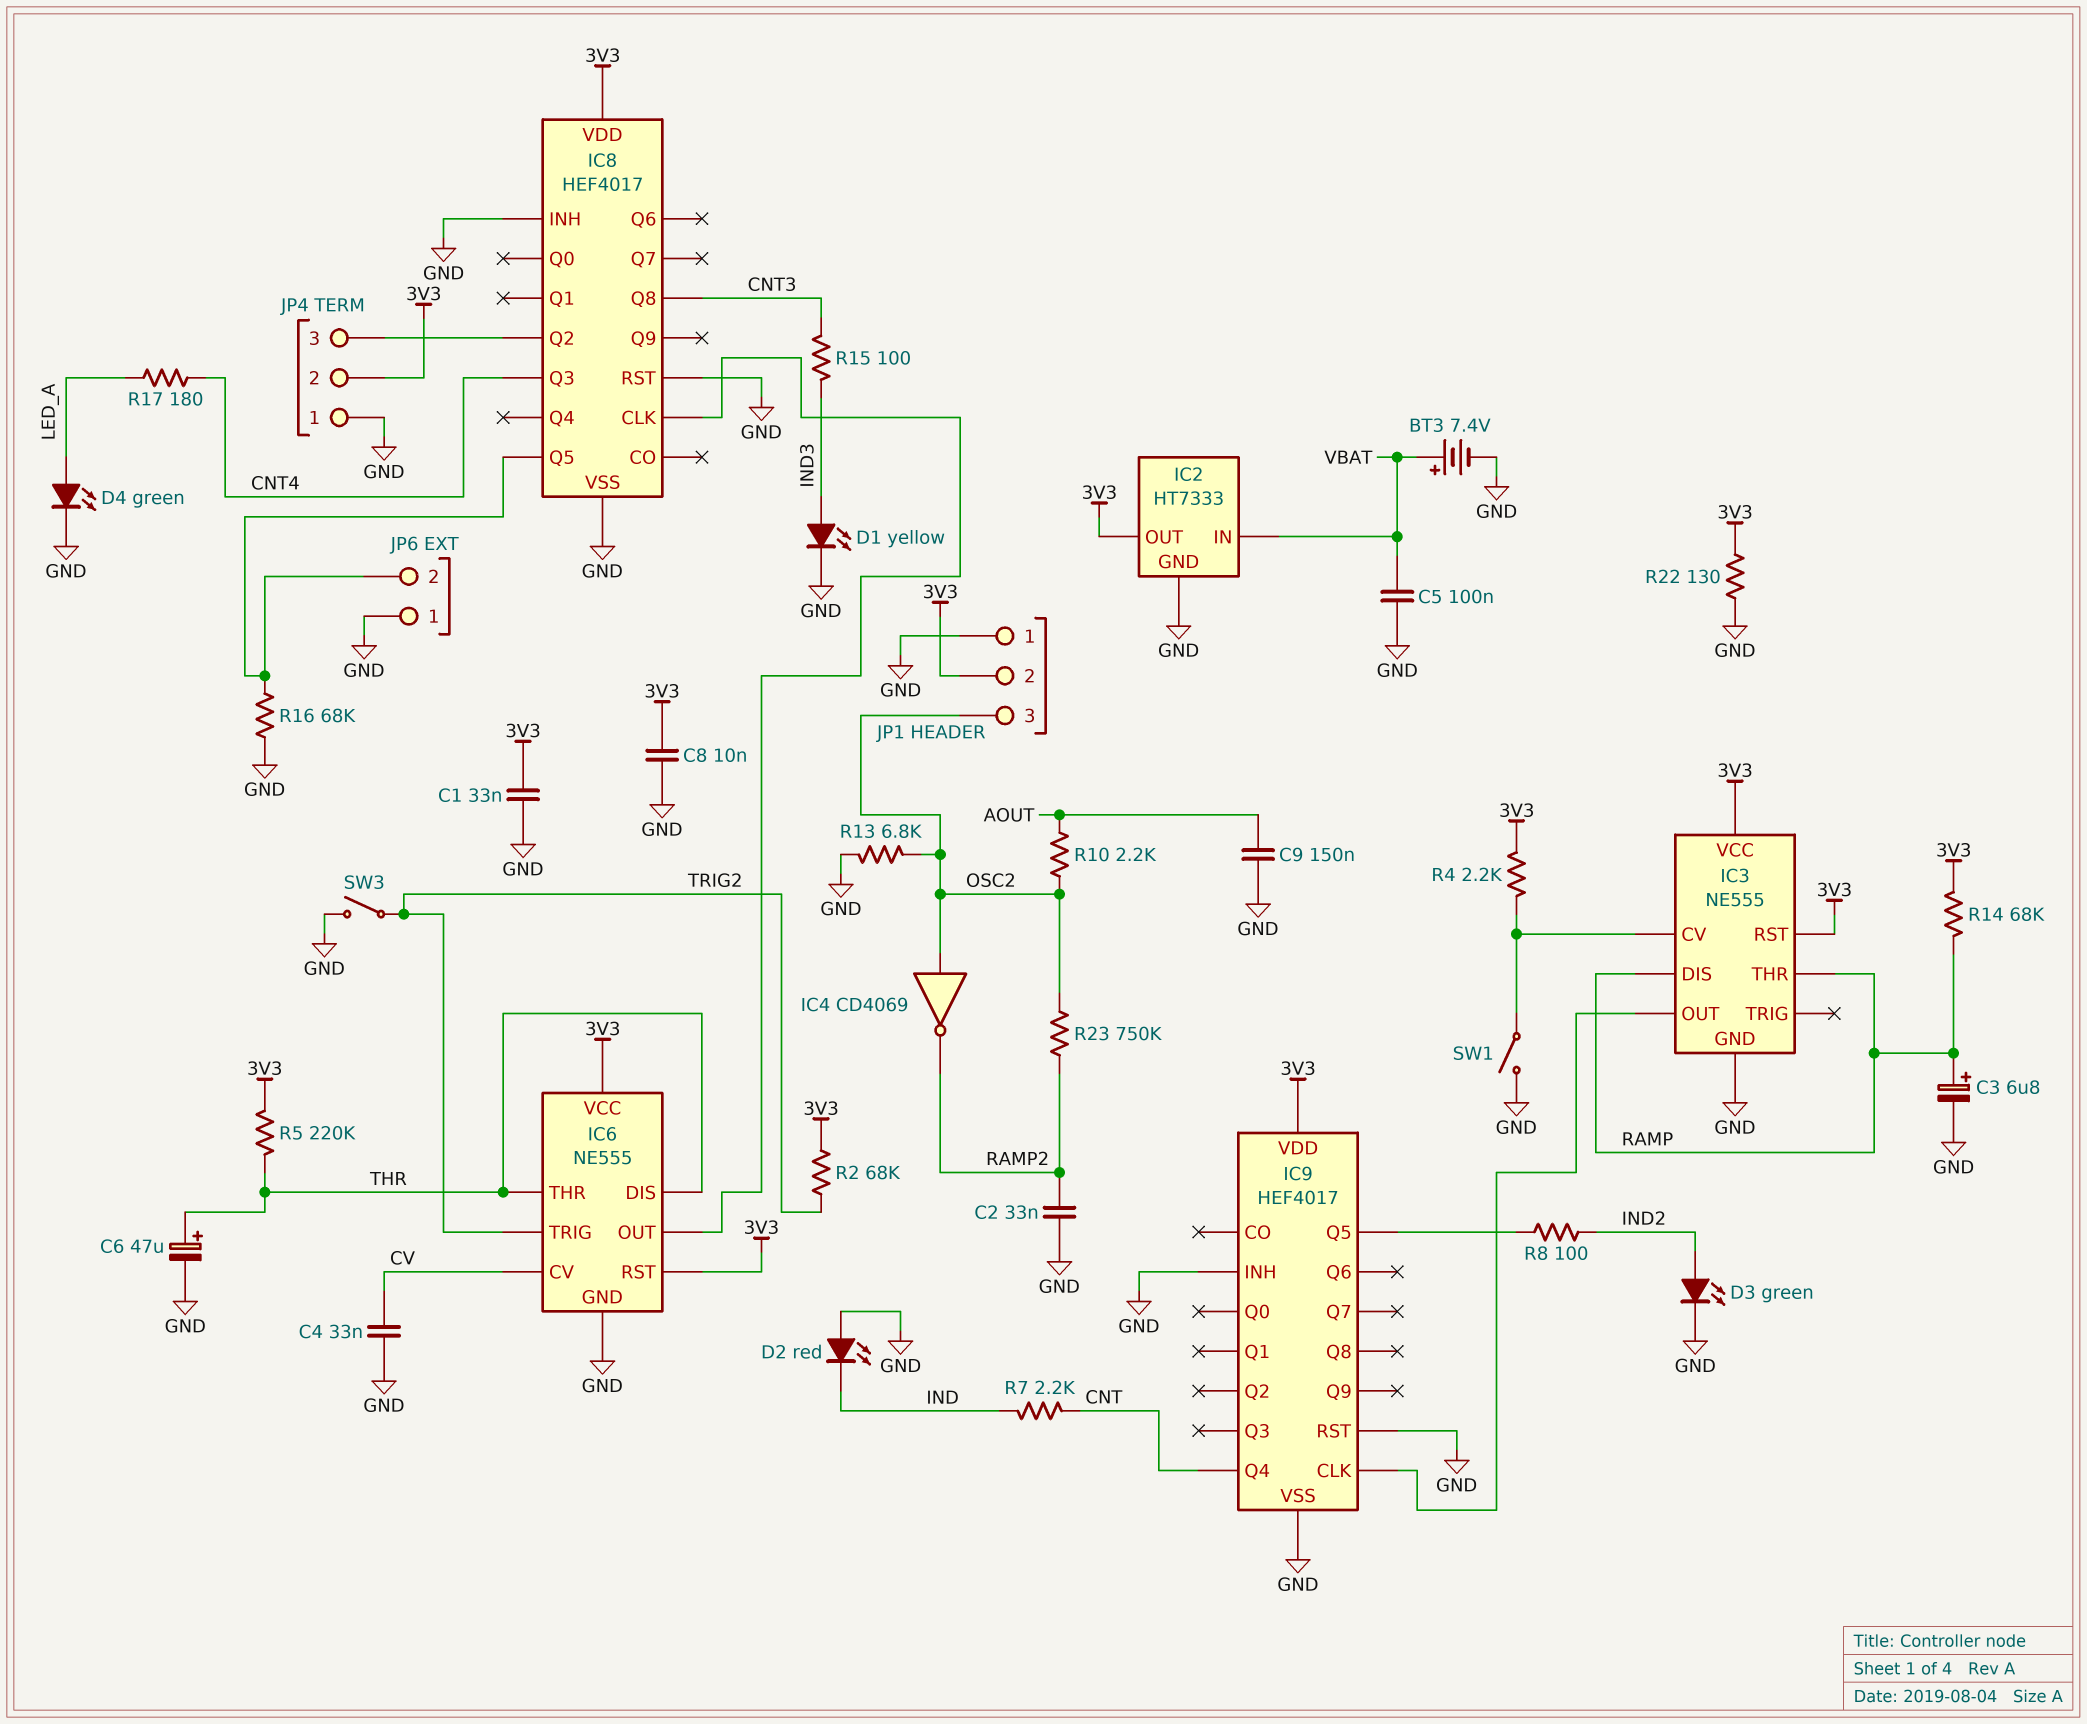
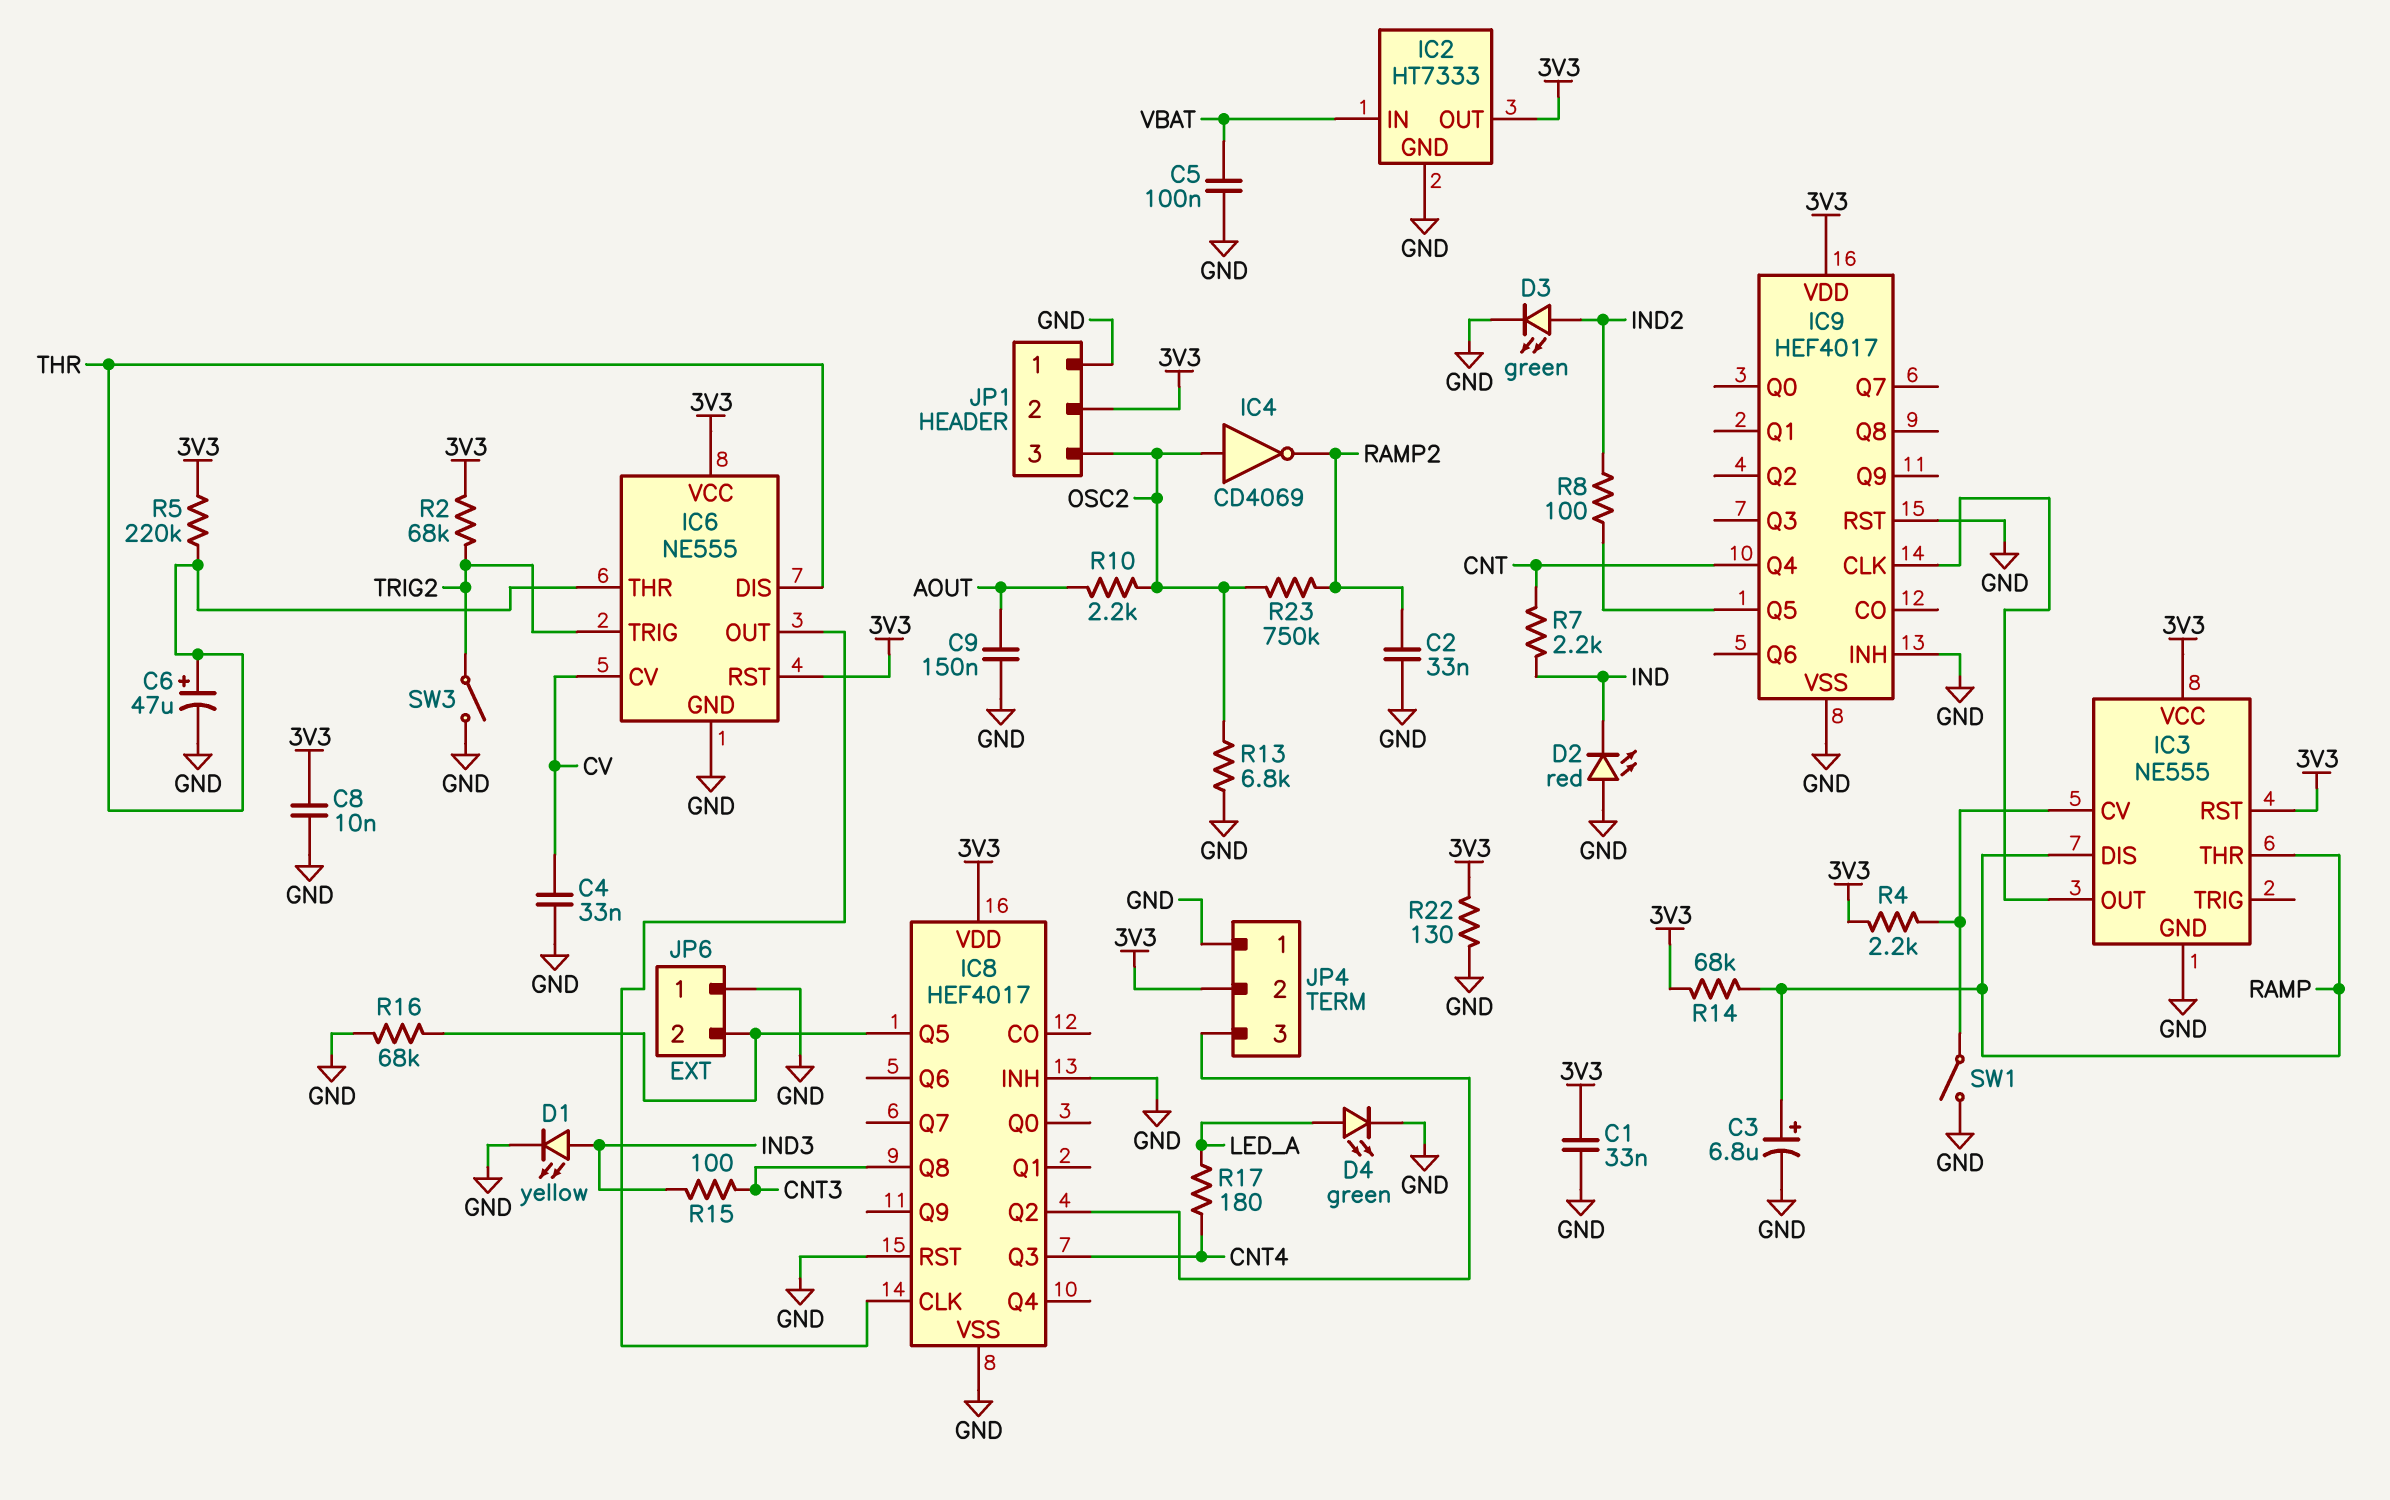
BT3: 7.4V (plus VBAT, minus GND) -> none

